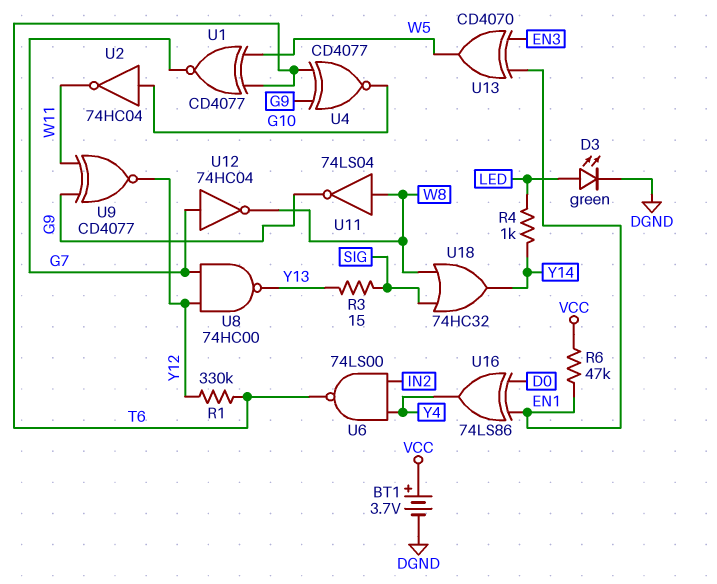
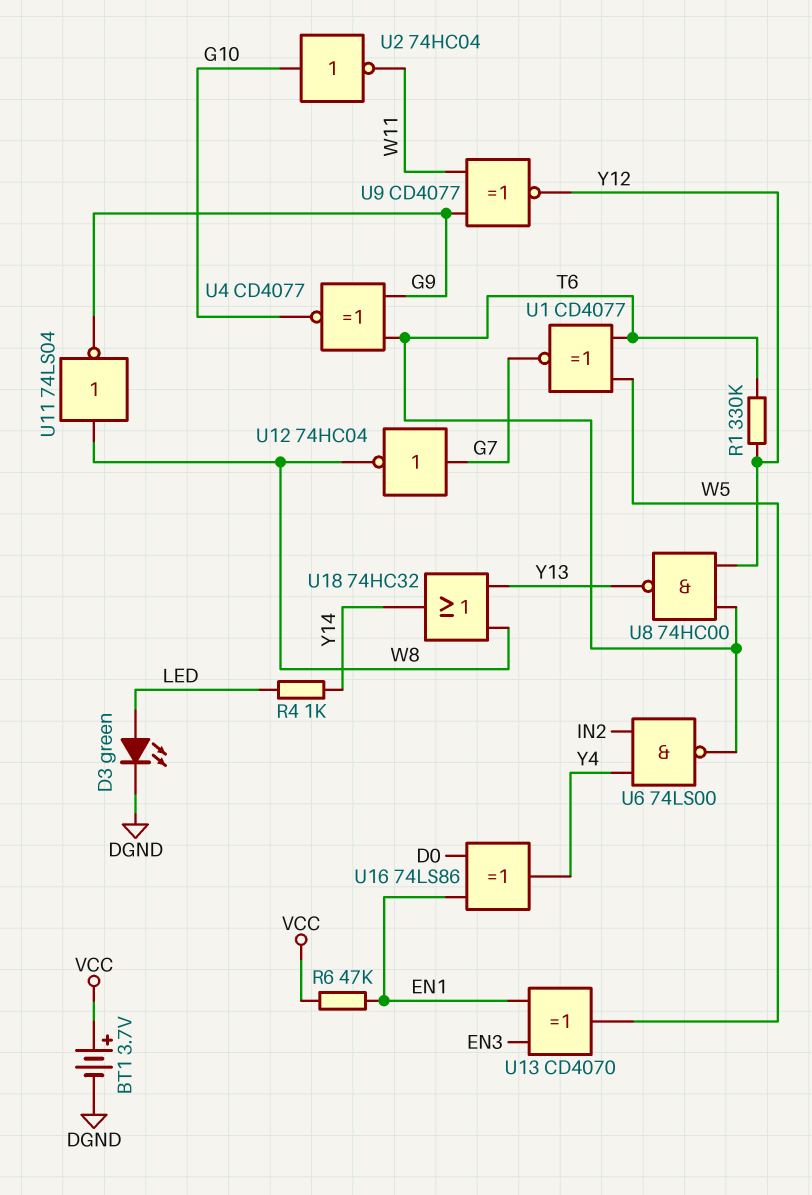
R3: 15 (SIG, Y13) -> none
U8: NAND 74HC00 (in G7, in Y12, out Y13) -> NAND 74HC00 (in T6, in Y12, out Y13)
U18: OR 74HC32 (in SIG, in W8, out Y14) -> OR 74HC32 (in W8, in Y13, out Y14)

